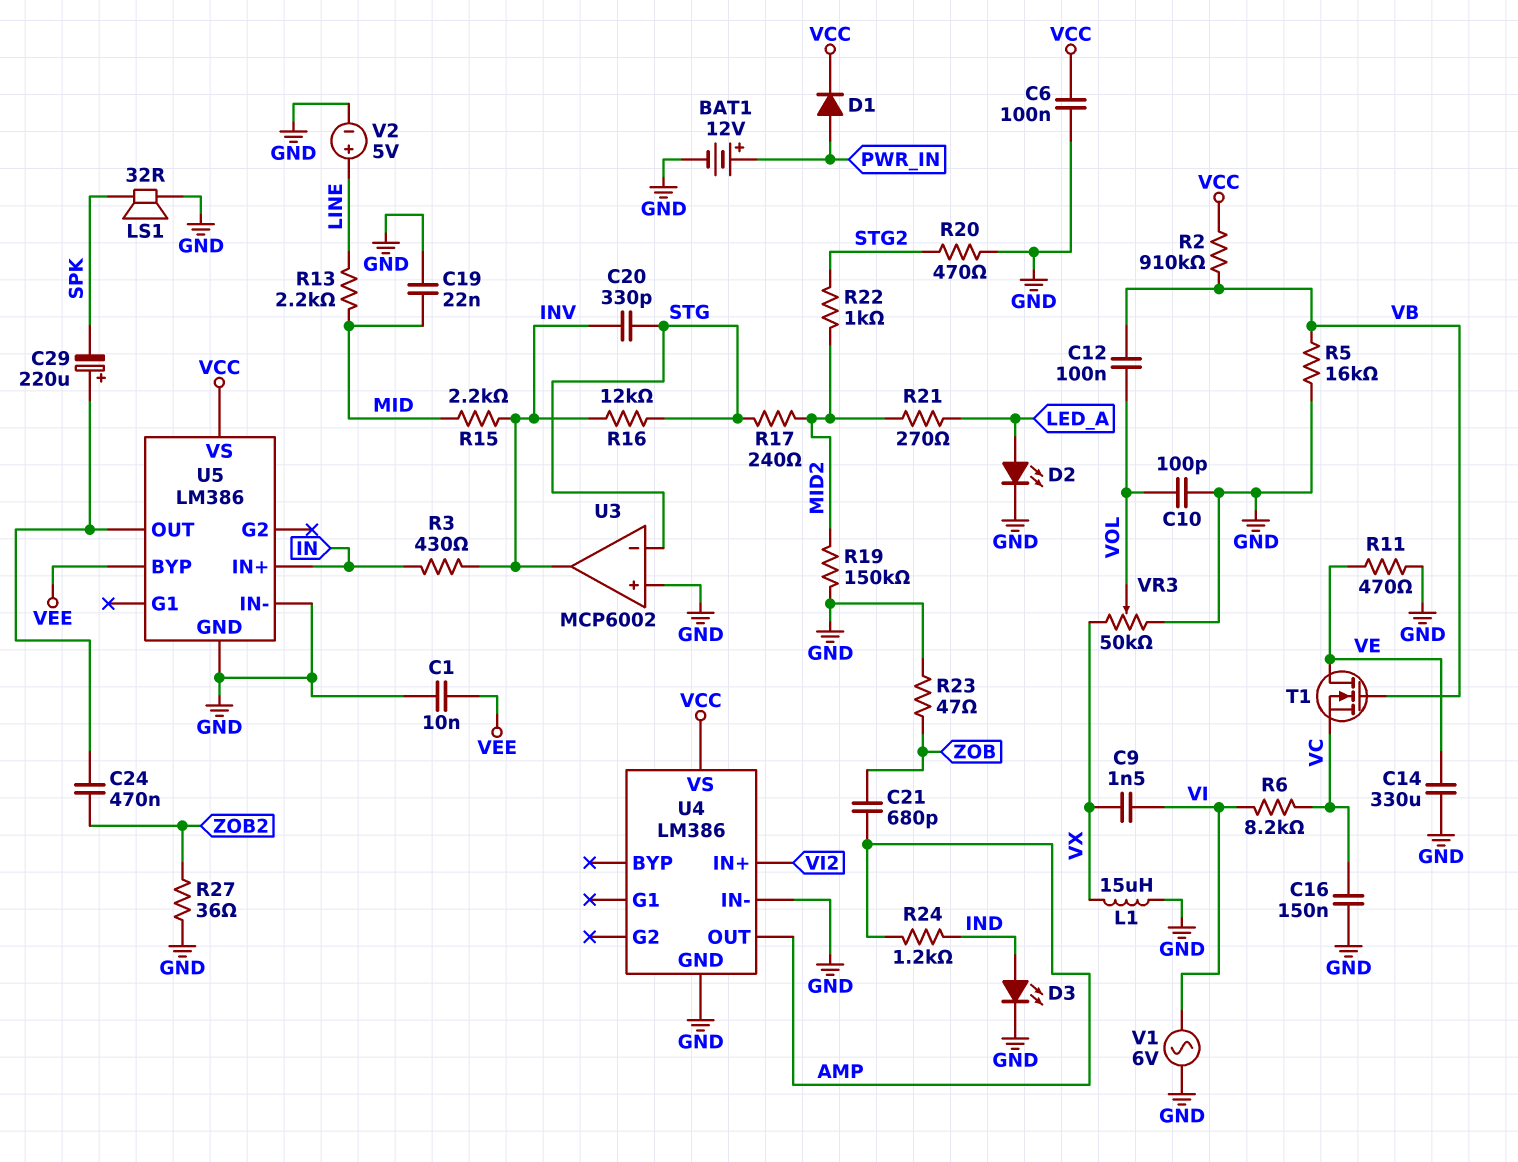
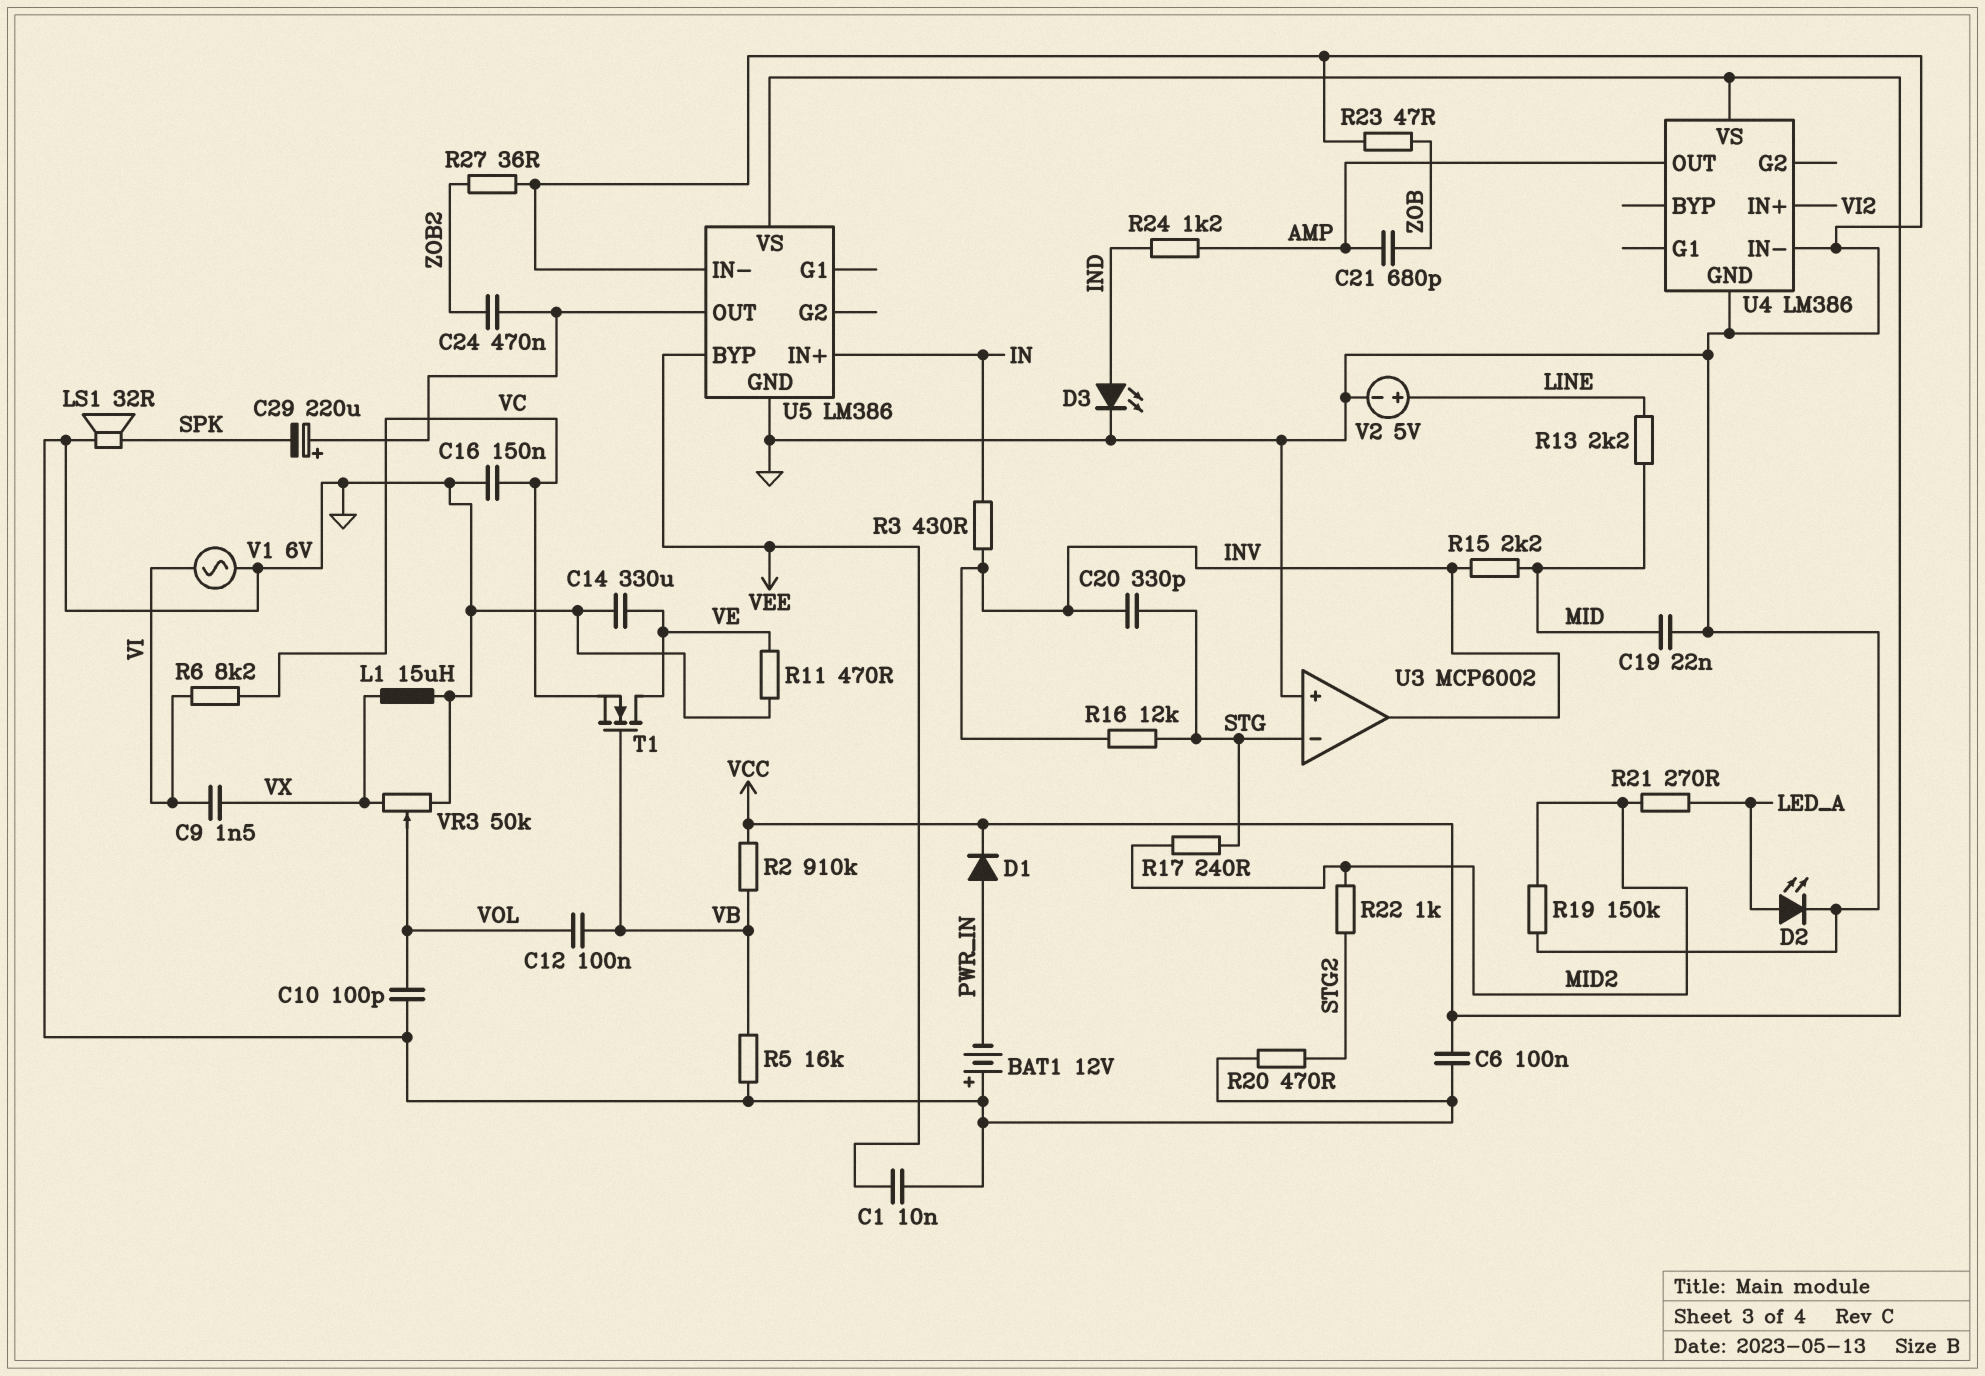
BAT1: 12V (plus PWR_IN, minus GND) -> 12V (plus GND, minus PWR_IN)

